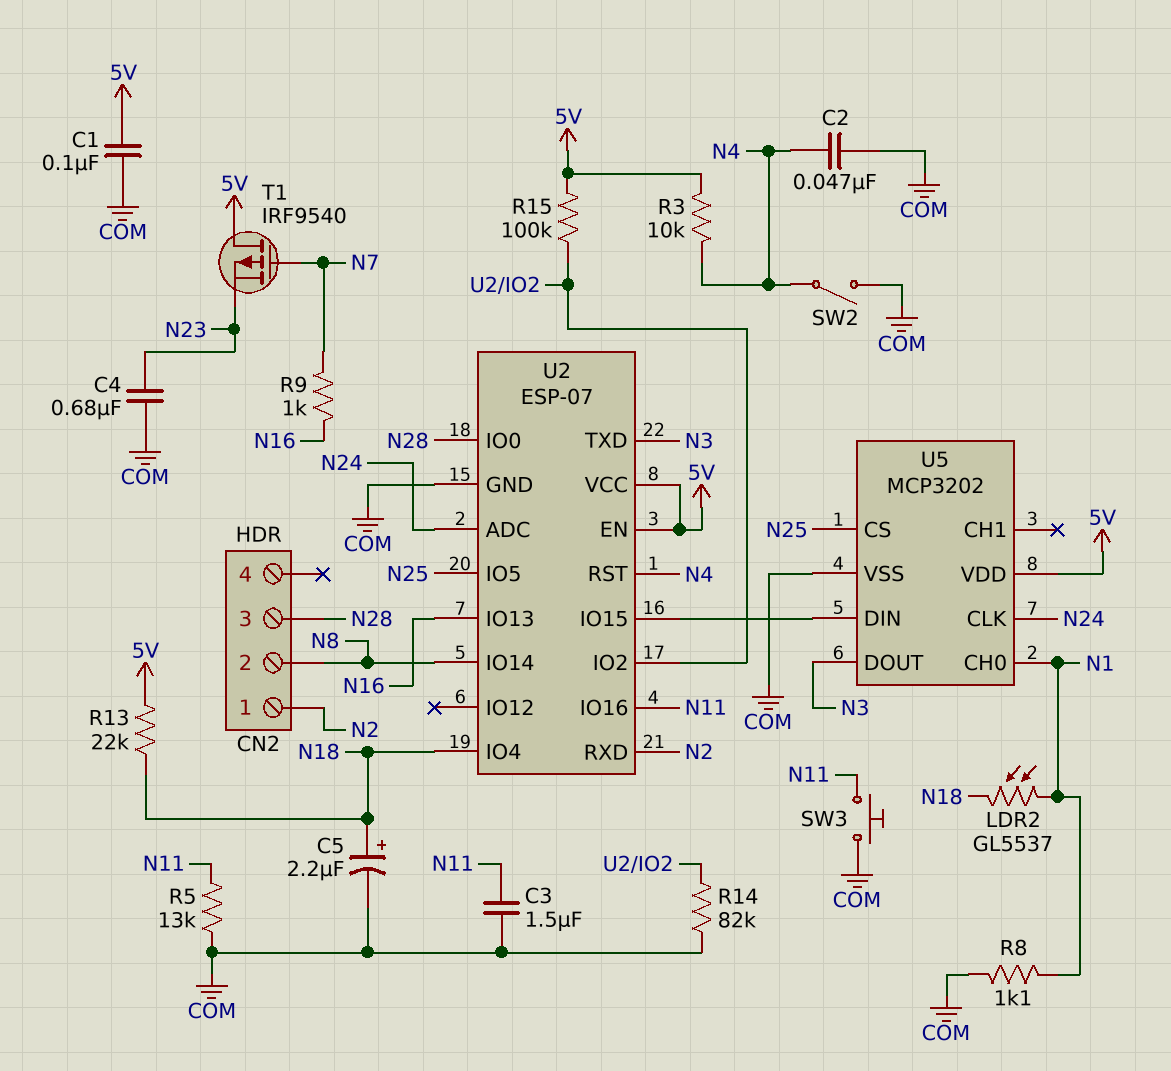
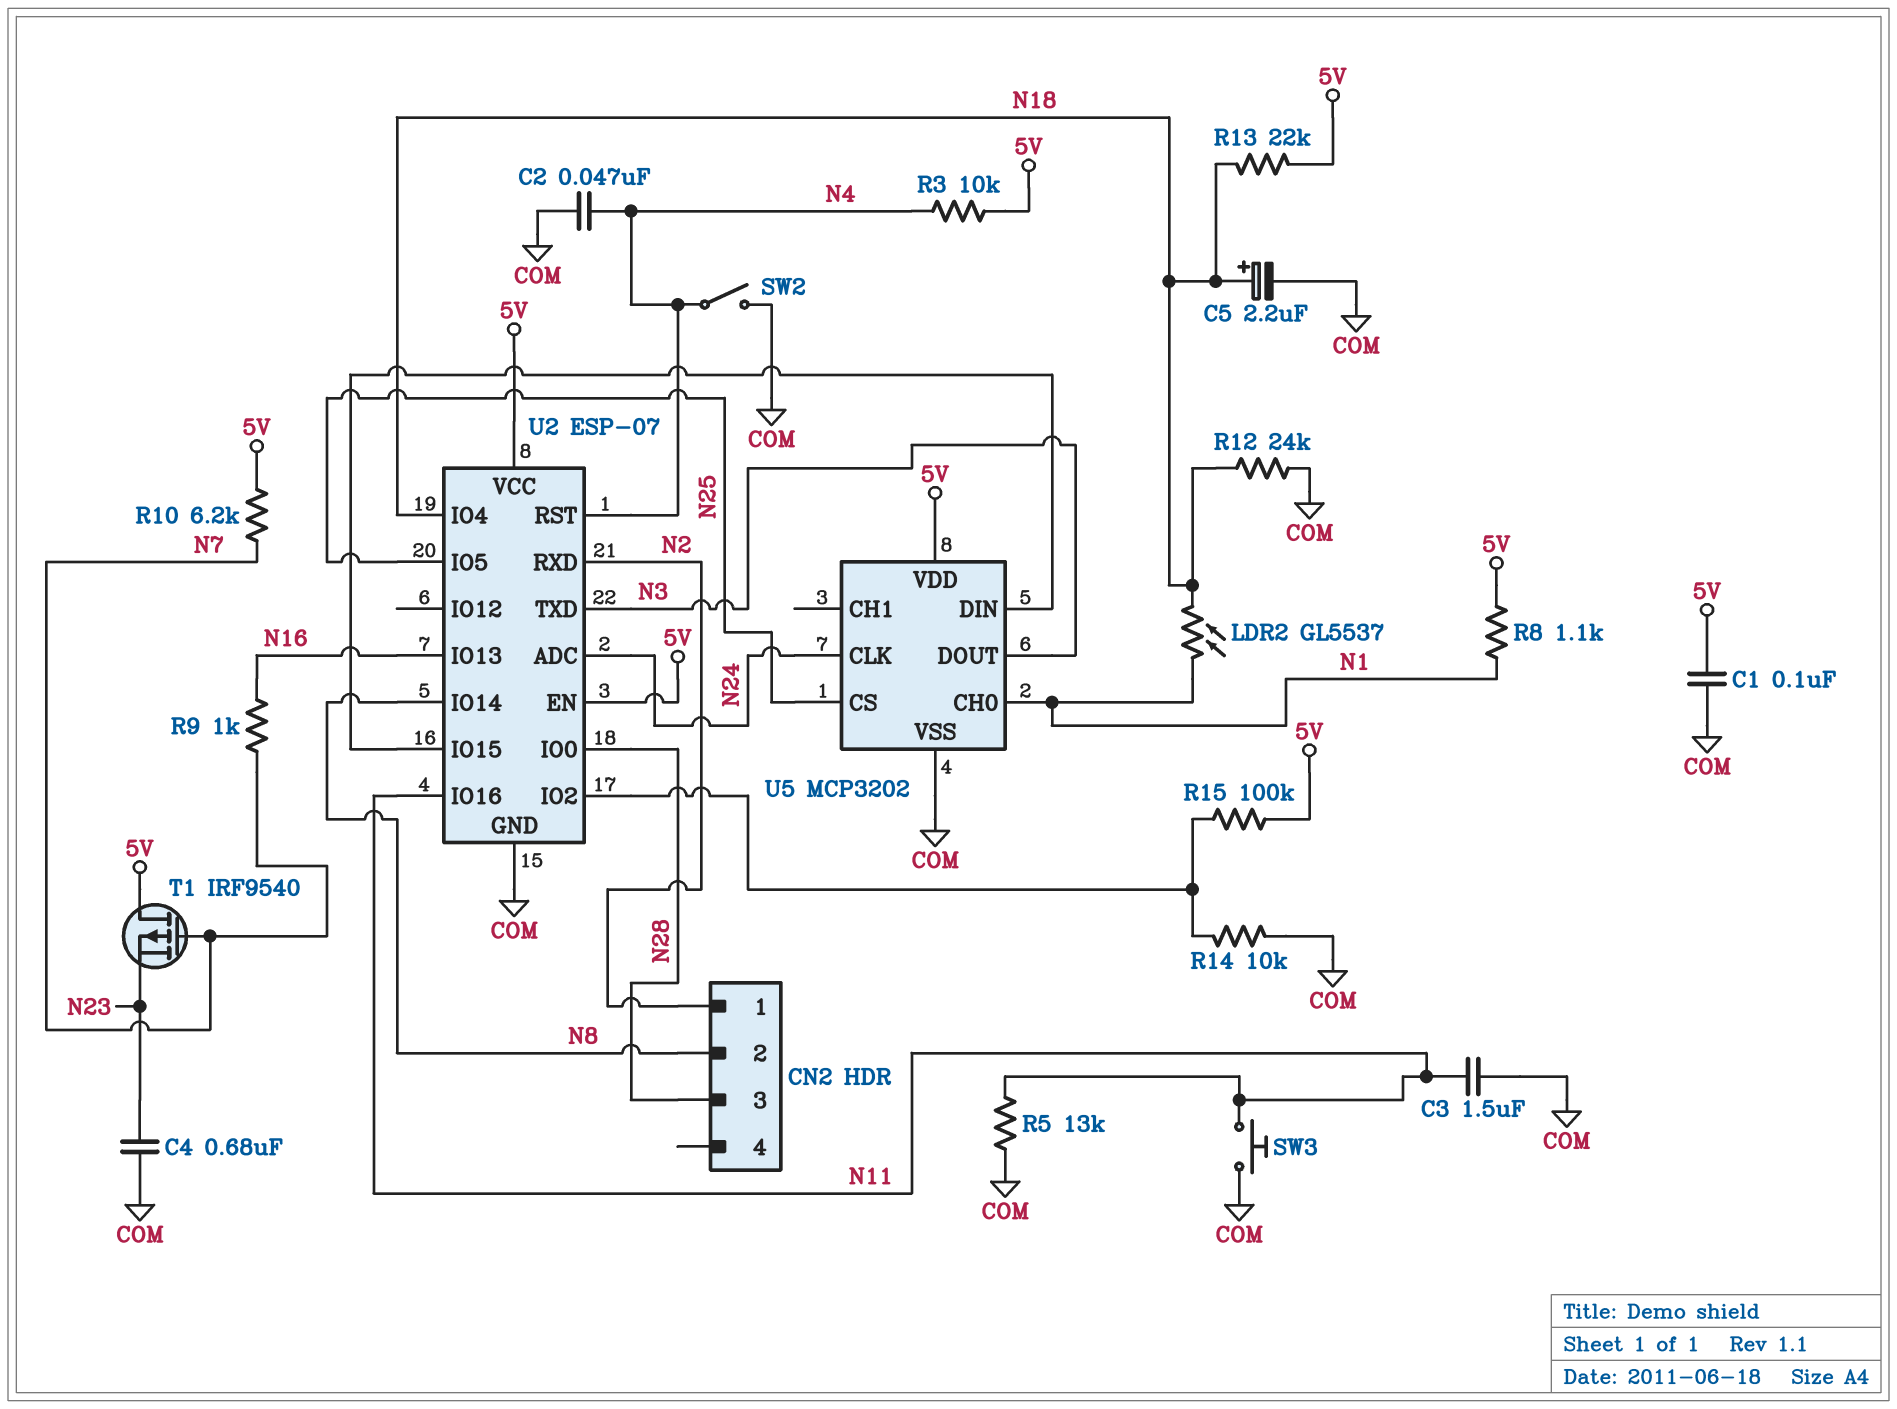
R8: 1.1k (COM, N1) -> 1.1k (5V, N1)
R10: none -> 6.2k (5V, N7)
R12: none -> 24k (COM, N18)
R14: 82k (COM, U2/IO2) -> 10k (COM, U2/IO2)

